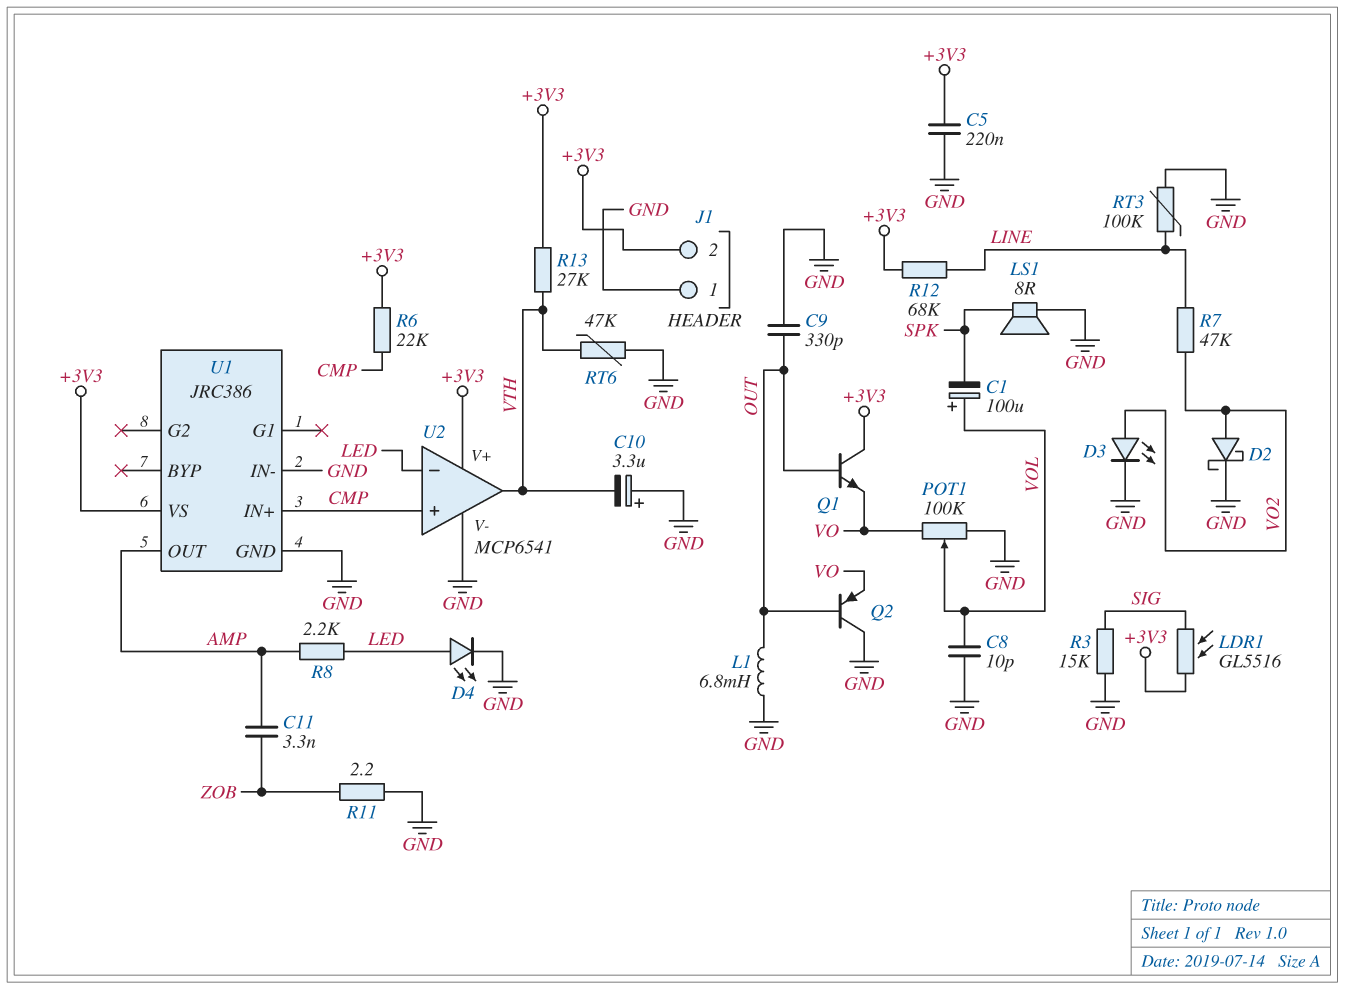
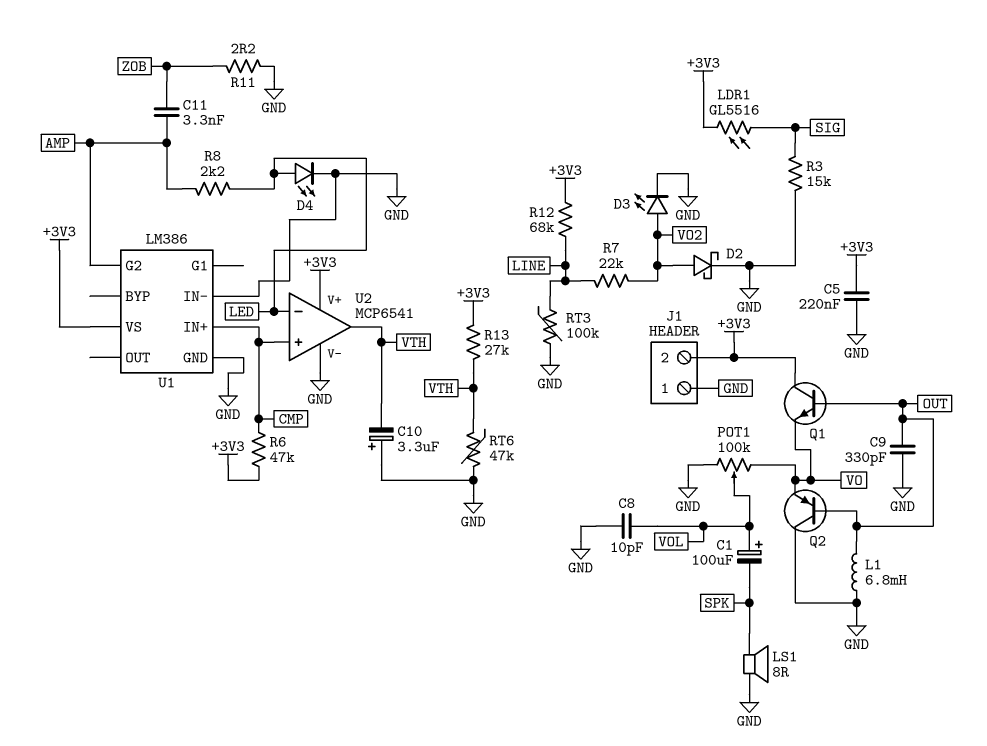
R6: 22k (+3V3, CMP) -> 47k (+3V3, CMP)
R7: 47k (LINE, VO2) -> 22k (LINE, VO2)
U1: JRC386 -> LM386
U1 pin G2: none -> AMP
U1 pin OUT: AMP -> none

